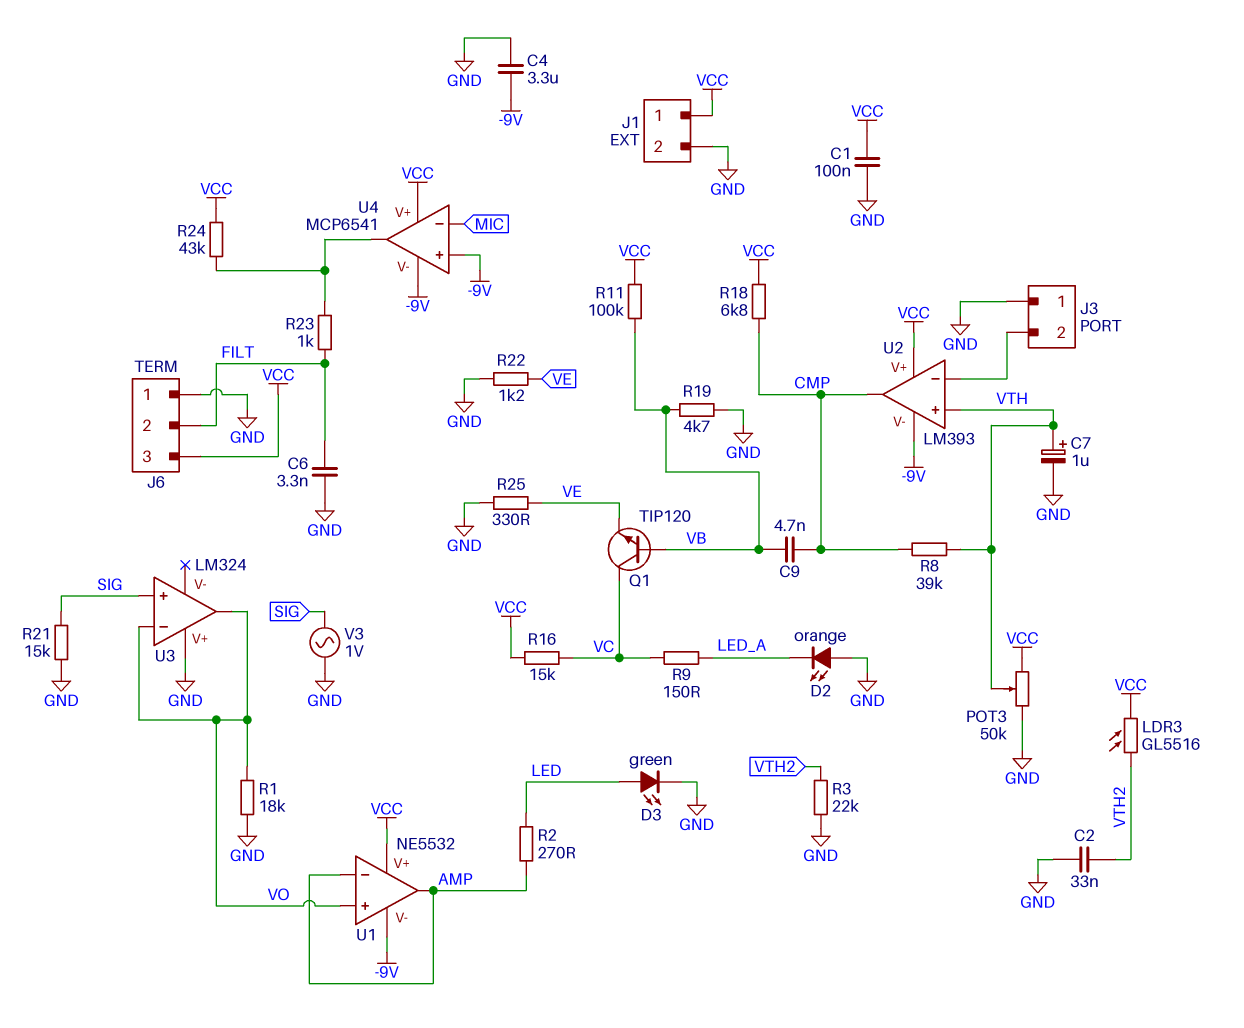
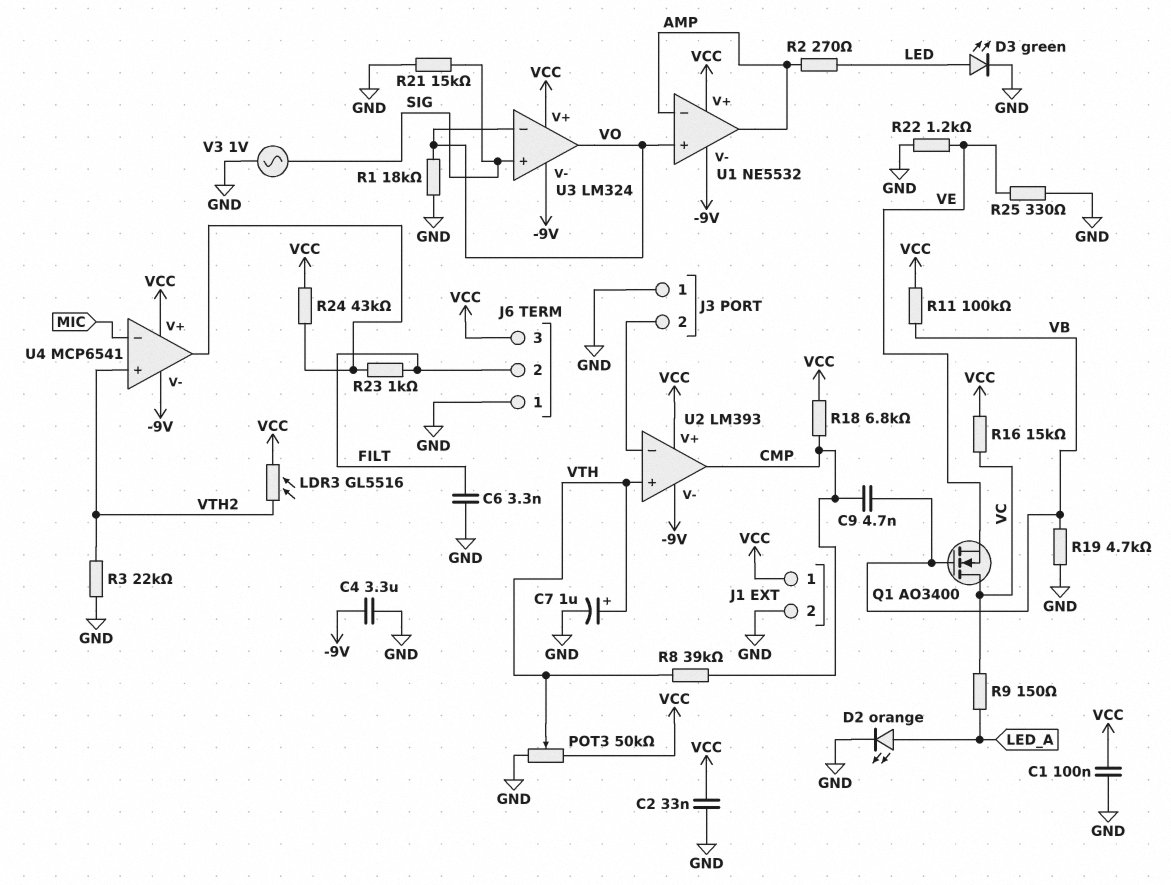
C2: 33nF (GND, VTH2) -> 33nF (GND, VCC)
D2: LED orange (A GND, K LED_A) -> LED orange (A LED_A, K GND)
Q1: NPN TIP120 (B VB, C VC, E VE) -> NMOS AO3400 (G VB, D VC, S VE)
U3 pin V+: GND -> VCC
U3 pin V-: none -> -9V
U4 pin in+: -9V -> VTH2

